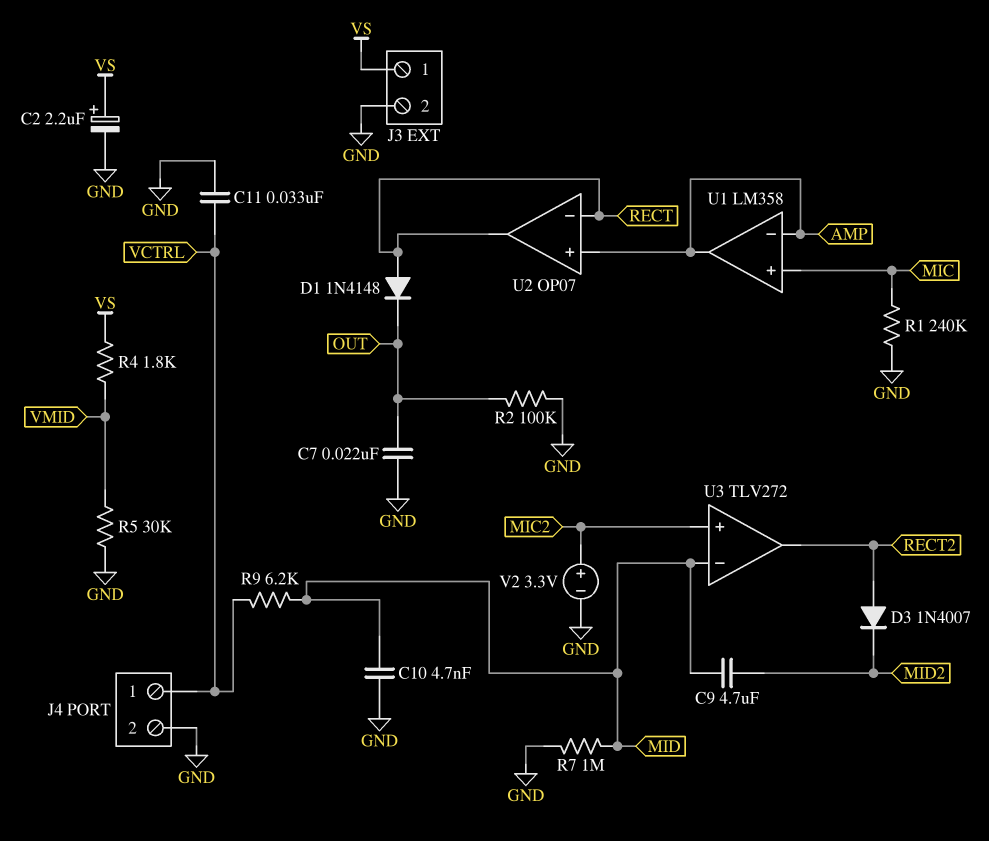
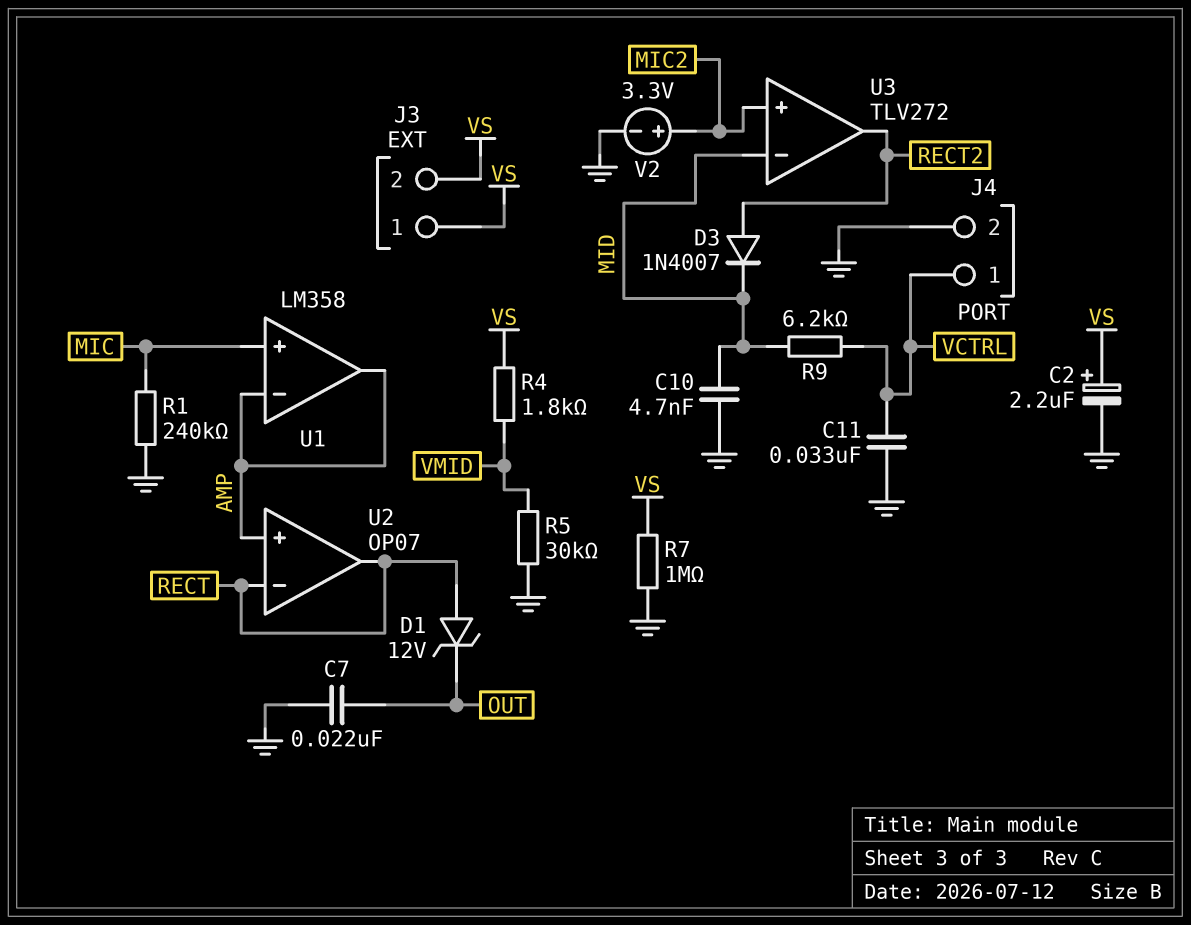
C9: 4.7uF (MID, MID2) -> none
D1: diode 1N4148 (A RECT, K OUT) -> zener 12V (A RECT, K OUT)
D3: diode 1N4007 (A RECT2, K MID2) -> diode 1N4007 (A RECT2, K MID)
J3 pin 2: GND -> VS
R2: 100k (GND, OUT) -> none
R7: 1M (GND, MID) -> 1M (GND, VS)

